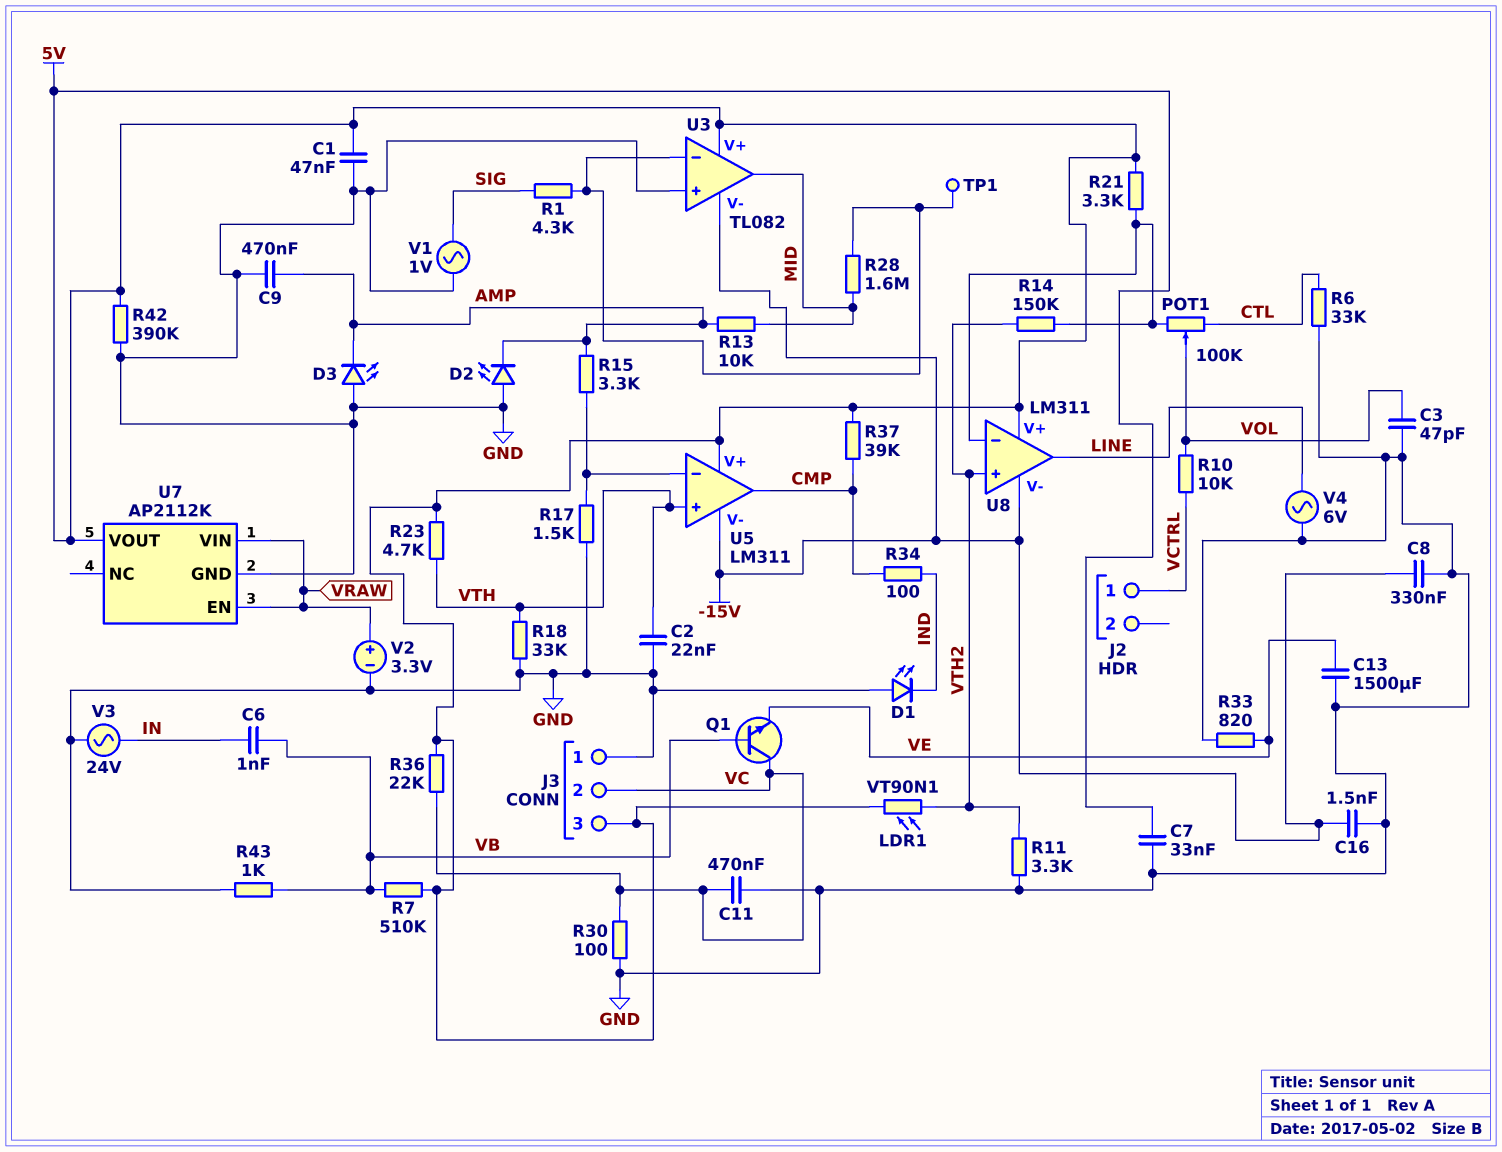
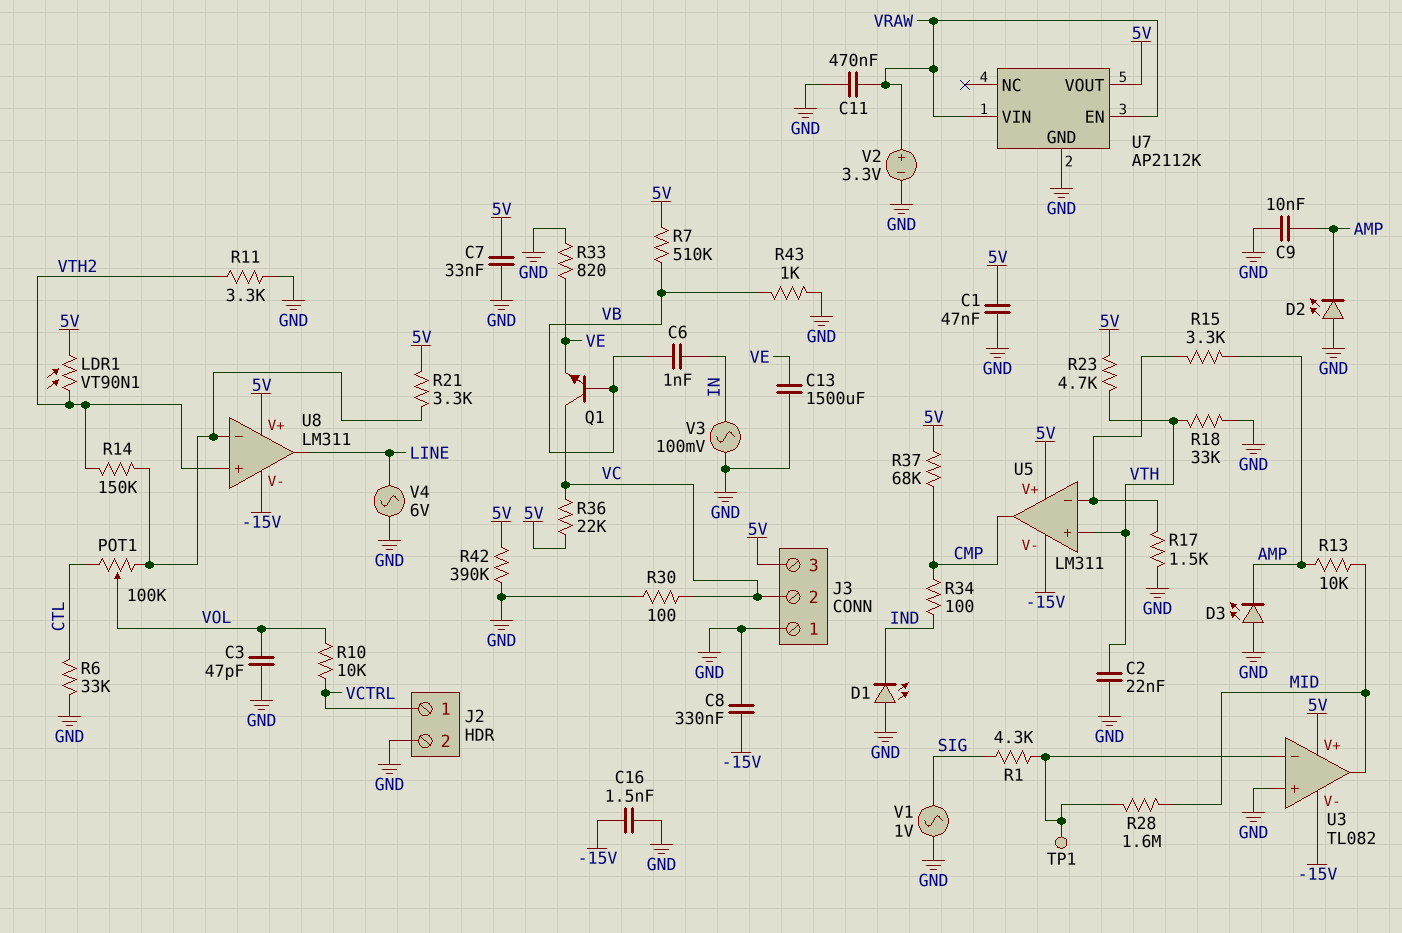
C9: 470nF (AMP, GND) -> 10nF (AMP, GND)
C11: 470nF (GND, VC) -> 470nF (GND, VRAW)
J2 pin 2: none -> GND
R37: 39k (5V, CMP) -> 68k (5V, CMP)
V3: AC 24V (GND, IN) -> AC 100mV (GND, IN)

